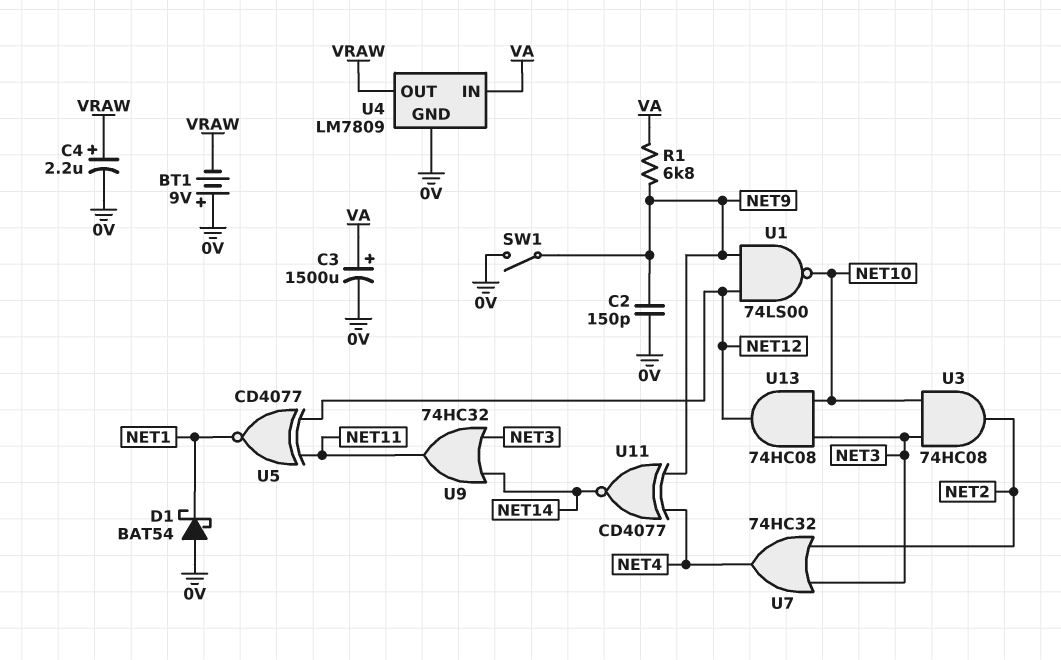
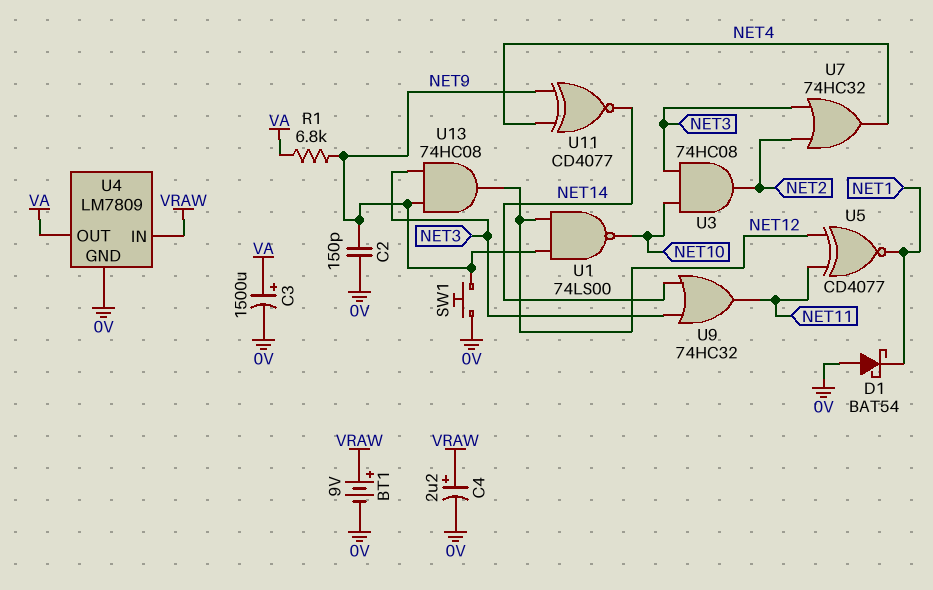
BT1: 9V (plus 0V, minus VRAW) -> 9V (plus VRAW, minus 0V)
SW1: switch (0V, NET9) -> button (0V, NET9)
U4 pin IN: VA -> VRAW
U4 pin OUT: VRAW -> VA
U13: AND 74HC08 (in NET3, in NET10, out NET12) -> AND 74HC08 (in NET3, in NET9, out NET12)

